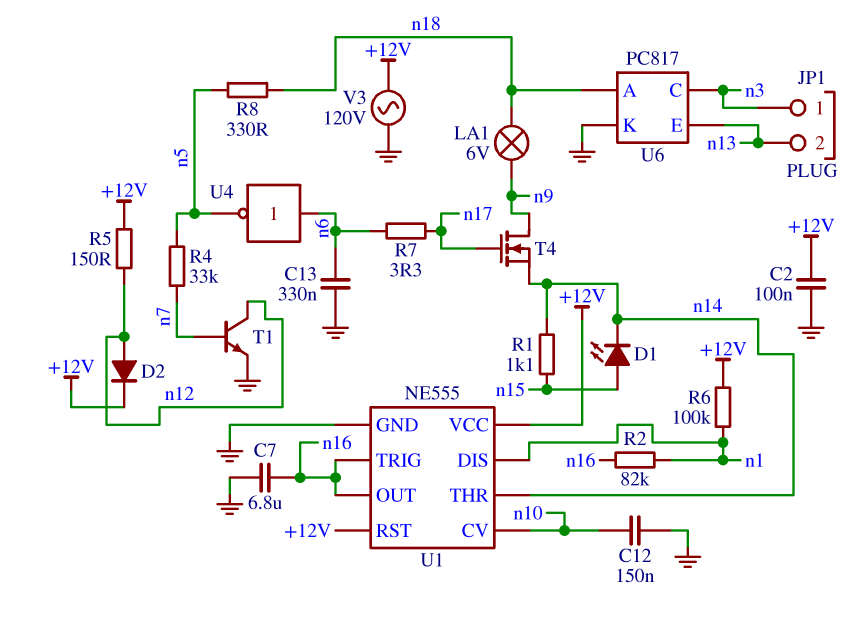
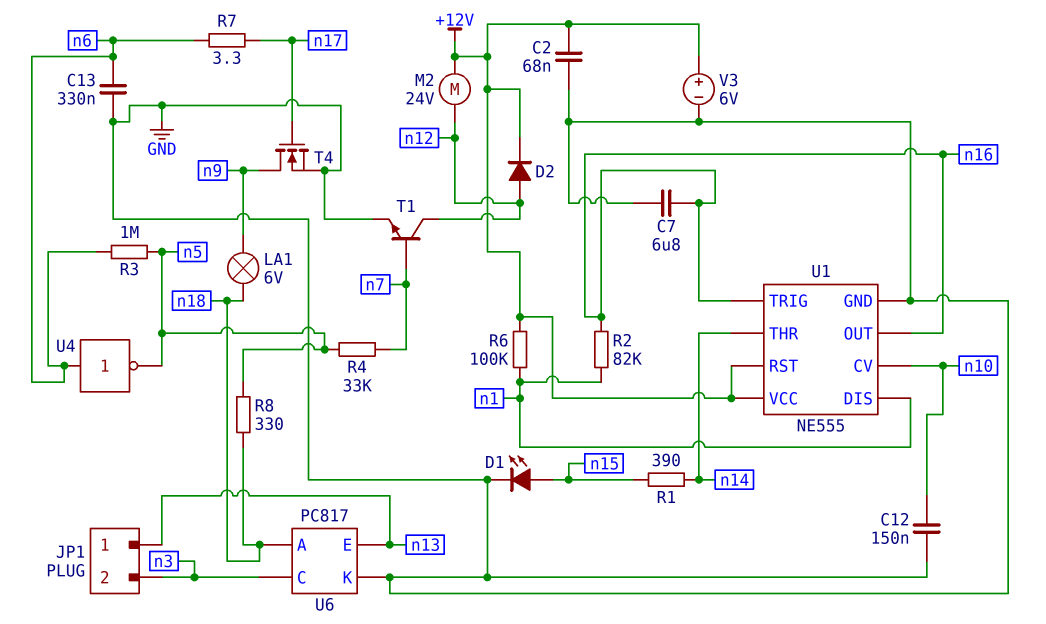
C2: 100nF (+12V, GND) -> 68nF (+12V, GND)
D1: LED (A n15, K n14) -> LED (A n15, K GND)
JP1 pin 1: n3 -> n13
JP1 pin 2: n13 -> n3
M2: none -> motor 24V (+12V, n12)
R1: 1.1k (n14, n15) -> 390 (n14, n15)
R3: none -> 1M (n5, n6)
R5: 150 (+12V, n12) -> none
T4: NMOS (G n17, D n9, S n14) -> NMOS (G n17, D n9, S GND)
V3: AC 120V (+12V, GND) -> 6V (plus +12V, minus GND)

